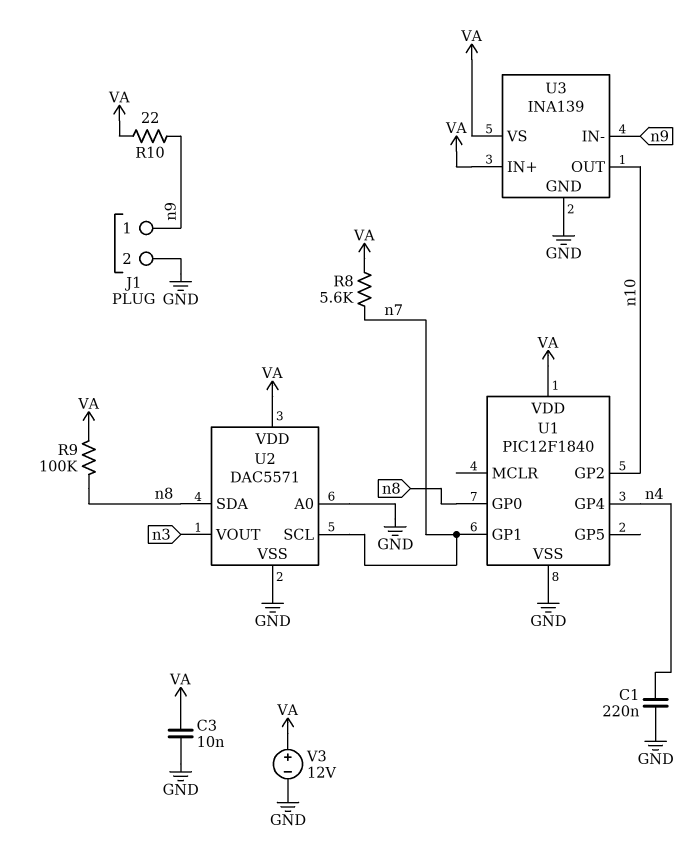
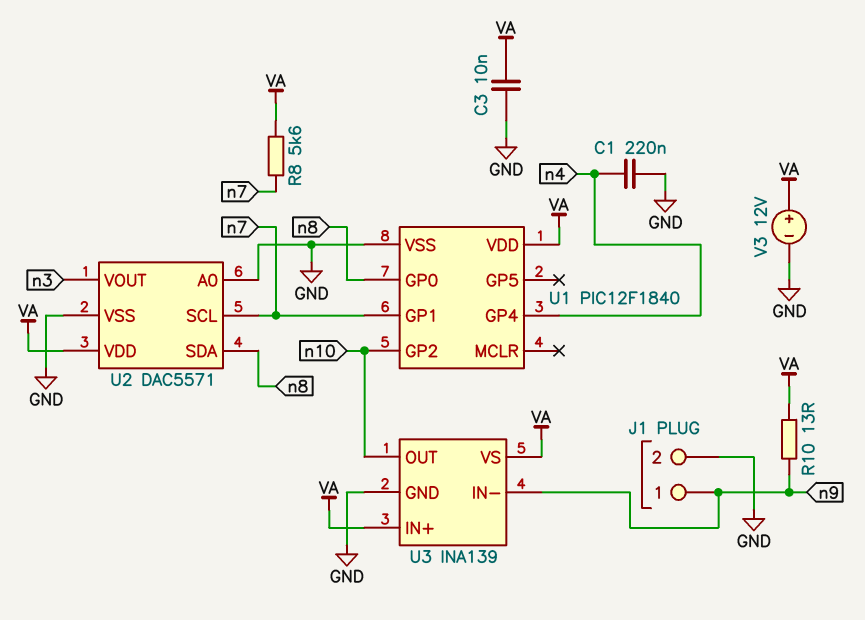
R9: 100k (VA, n8) -> none
R10: 22 (VA, n9) -> 13 (VA, n9)

